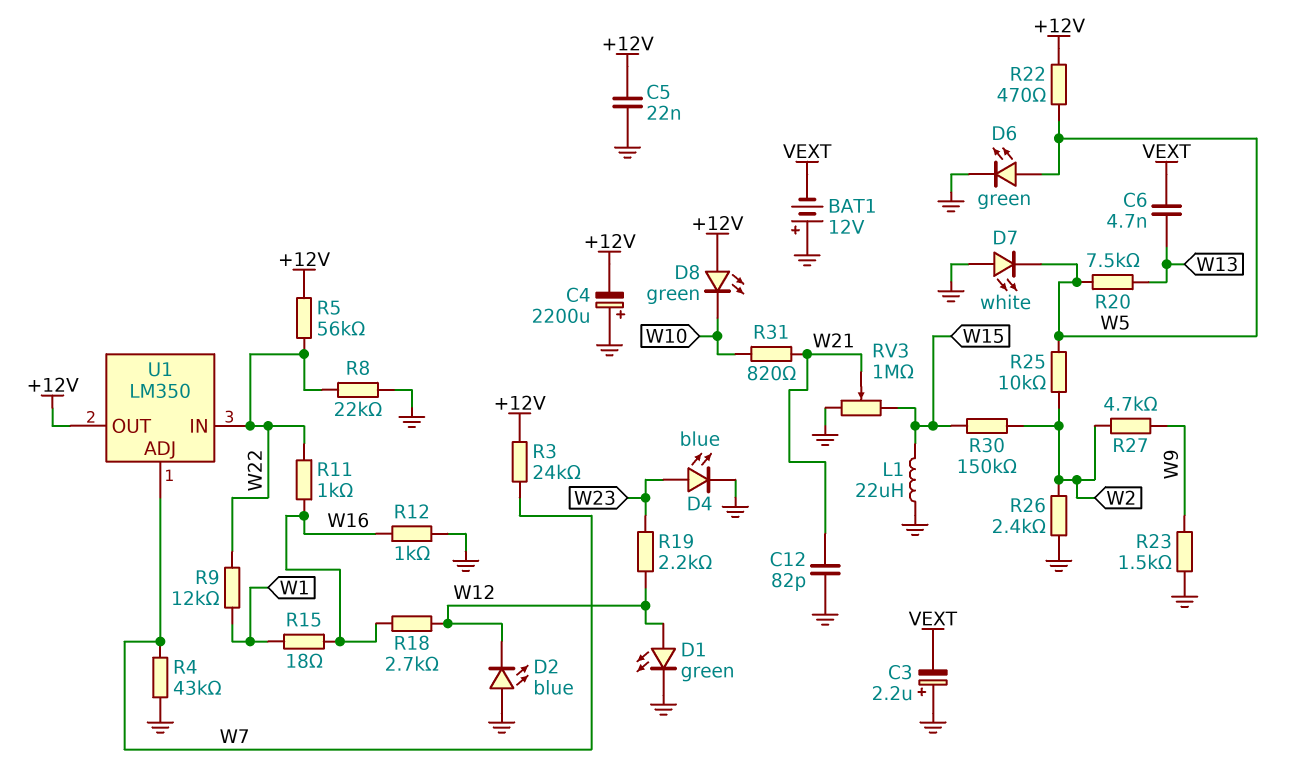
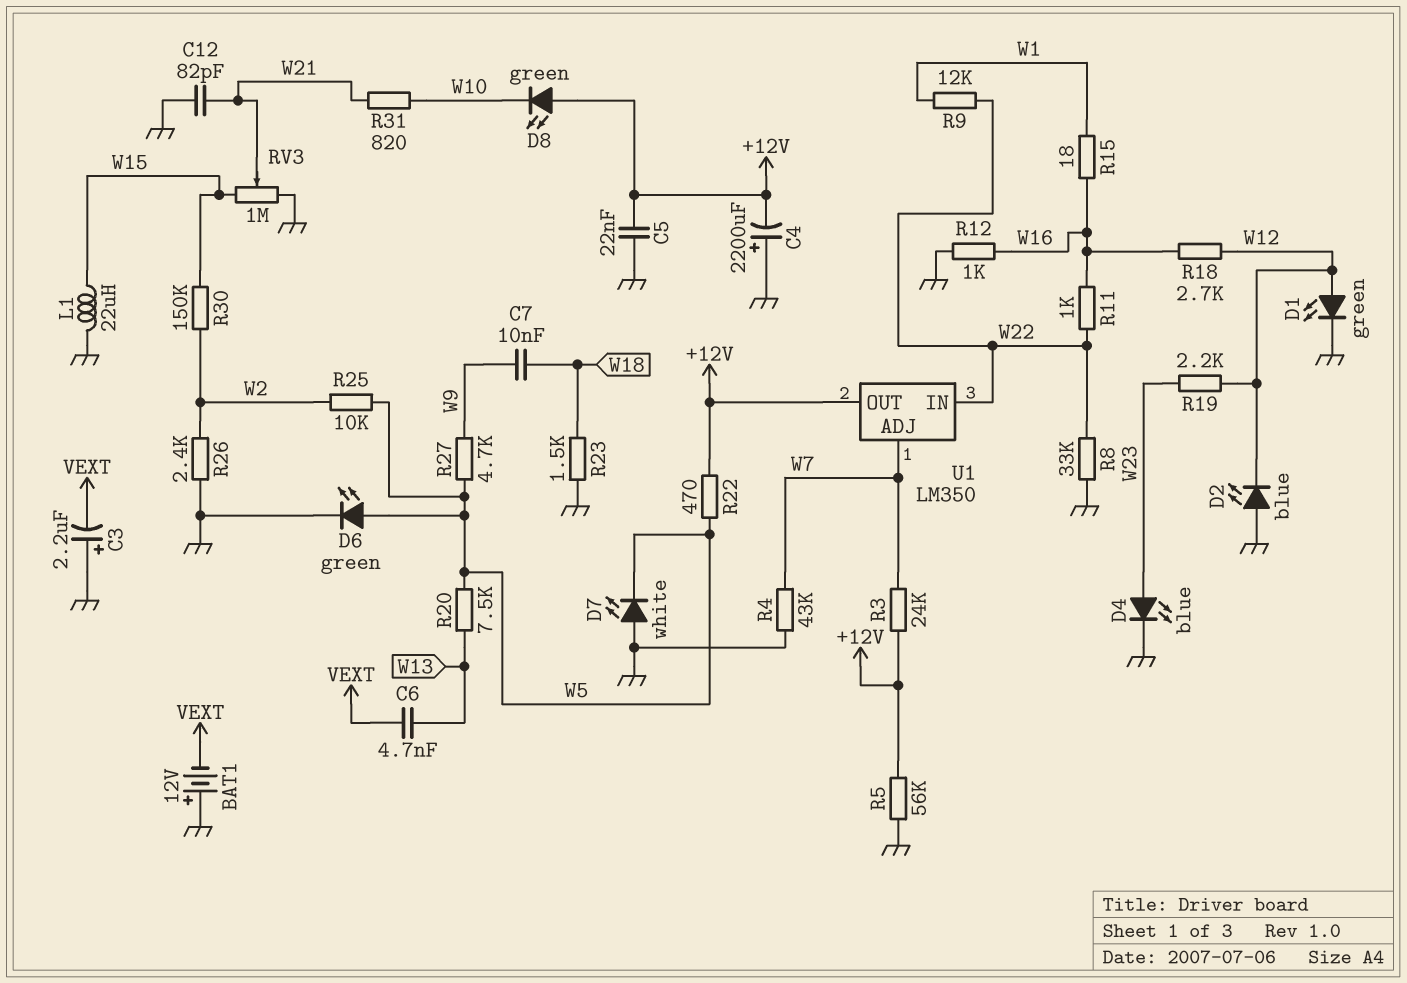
C7: none -> 10nF (W9, W18)
R5: 56k (+12V, W22) -> 56k (+12V, GND)
R8: 22k (GND, W22) -> 33k (GND, W22)
R23: 1.5k (GND, W9) -> 1.5k (GND, W18)
R27: 4.7k (W2, W9) -> 4.7k (W5, W9)

